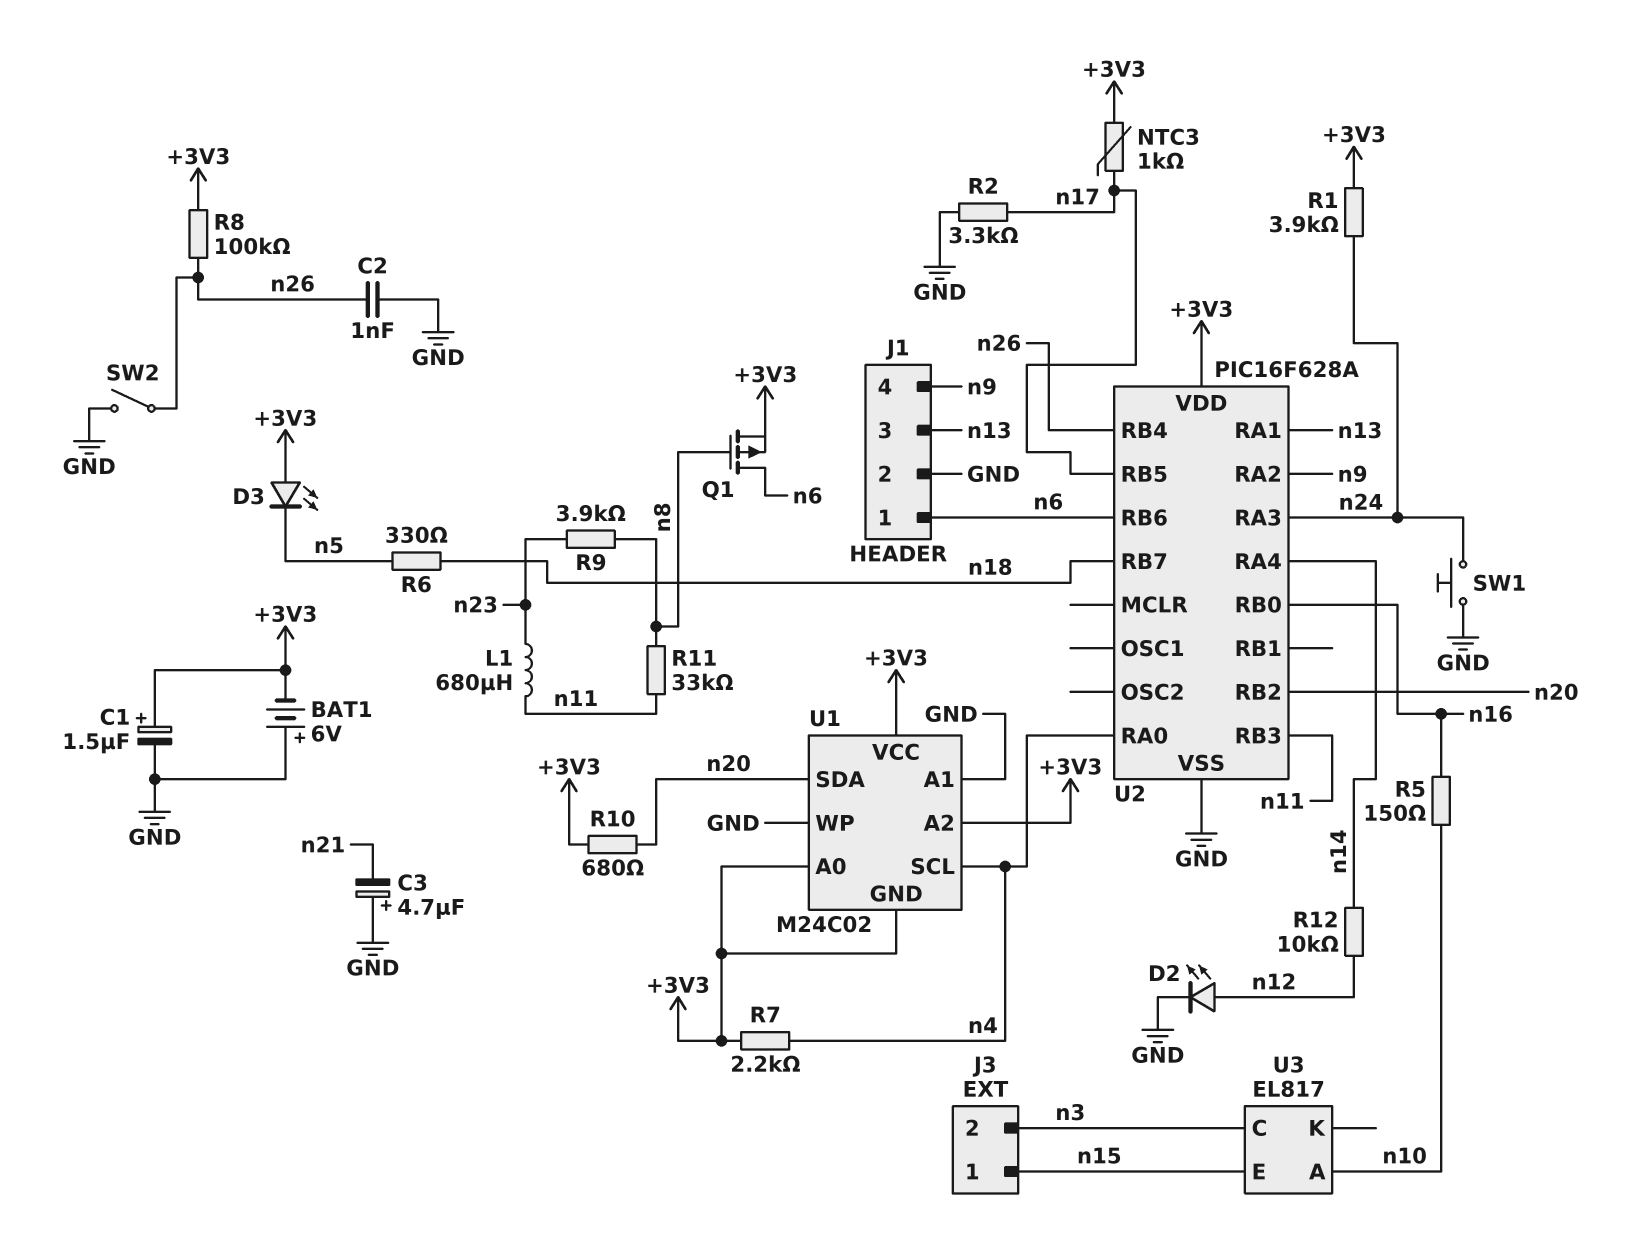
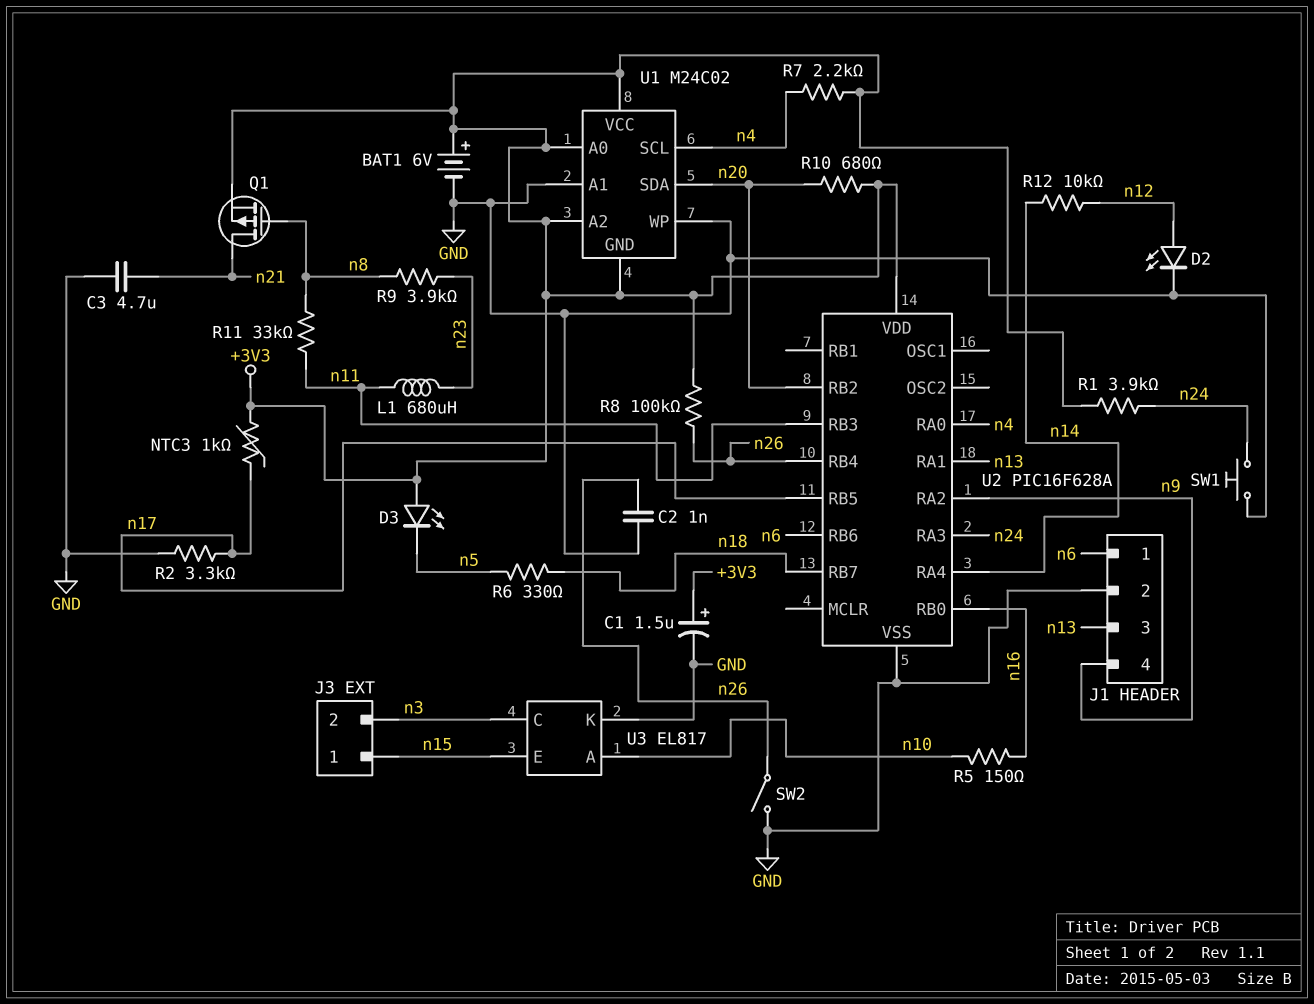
BAT1: 6V (plus GND, minus +3V3) -> 6V (plus +3V3, minus GND)
C3: 4.7uF (plus GND, minus n21) -> 4.7uF (GND, n21)
Q1: PMOS (G n8, D n6, S +3V3) -> PMOS (G n8, D n21, S +3V3)
U3 pin K: none -> GND

